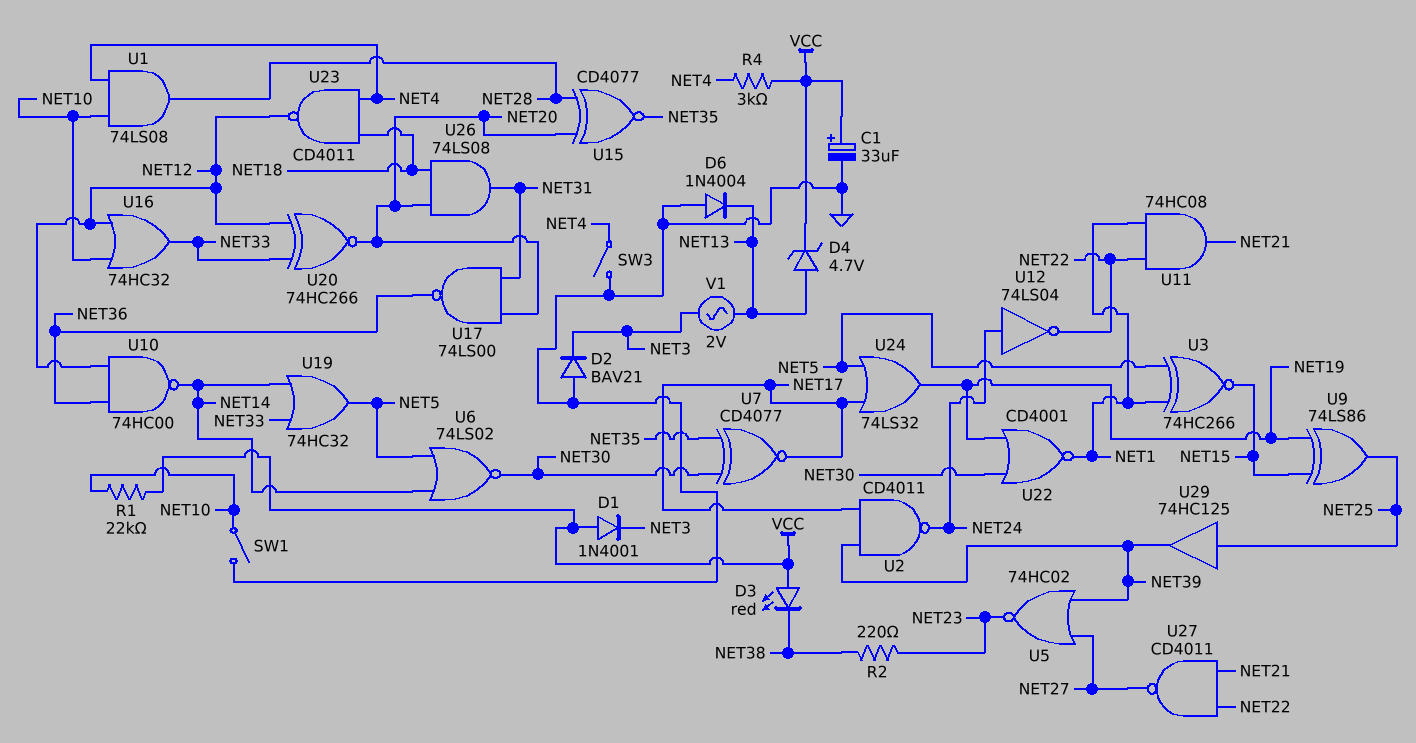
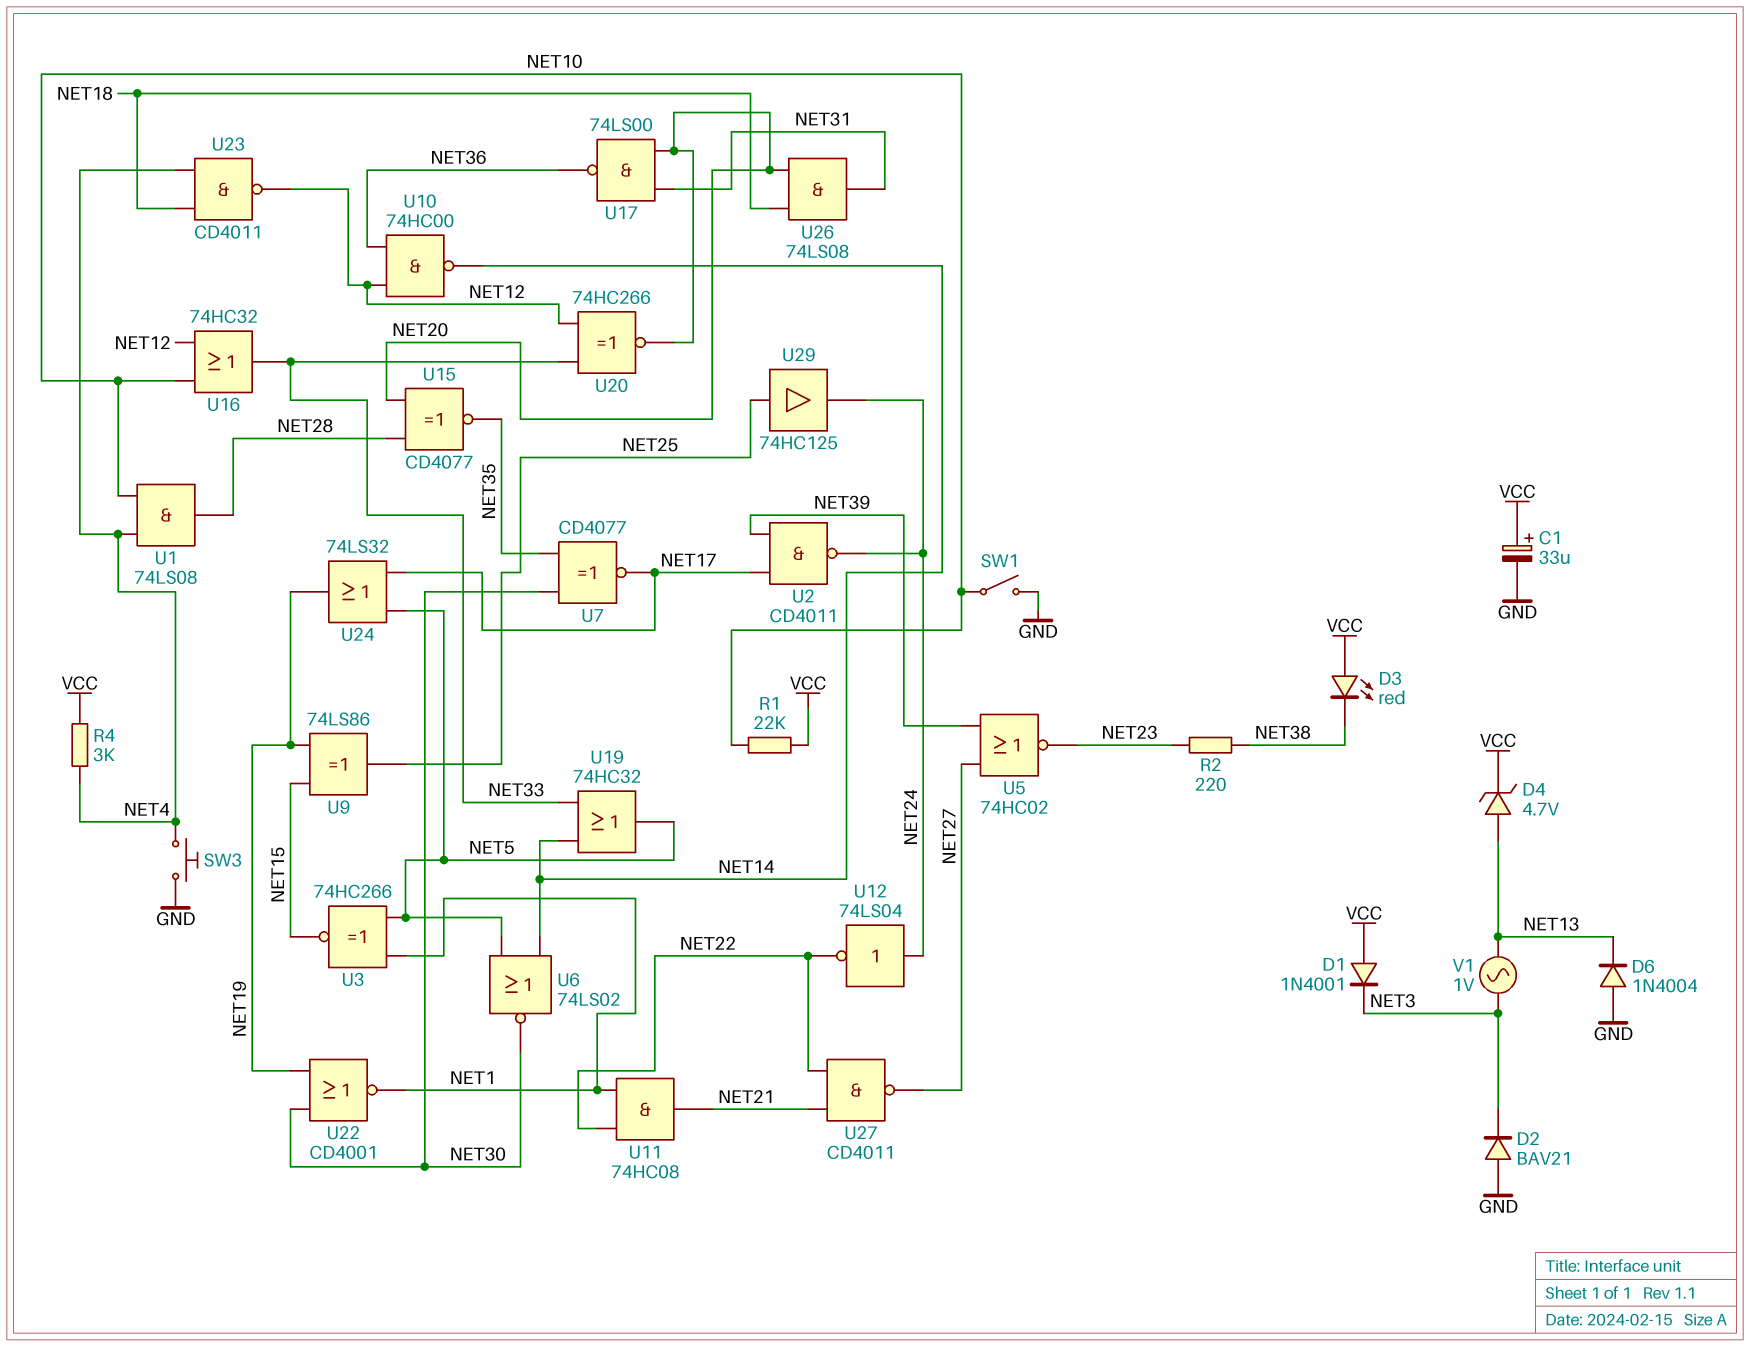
SW3: switch (GND, NET4) -> button (GND, NET4)
U29: buffer 74HC125 (in NET25, out NET39) -> buffer 74HC125 (in NET25, out NET24)
V1: AC 2V (NET3, NET13) -> AC 1V (NET3, NET13)

